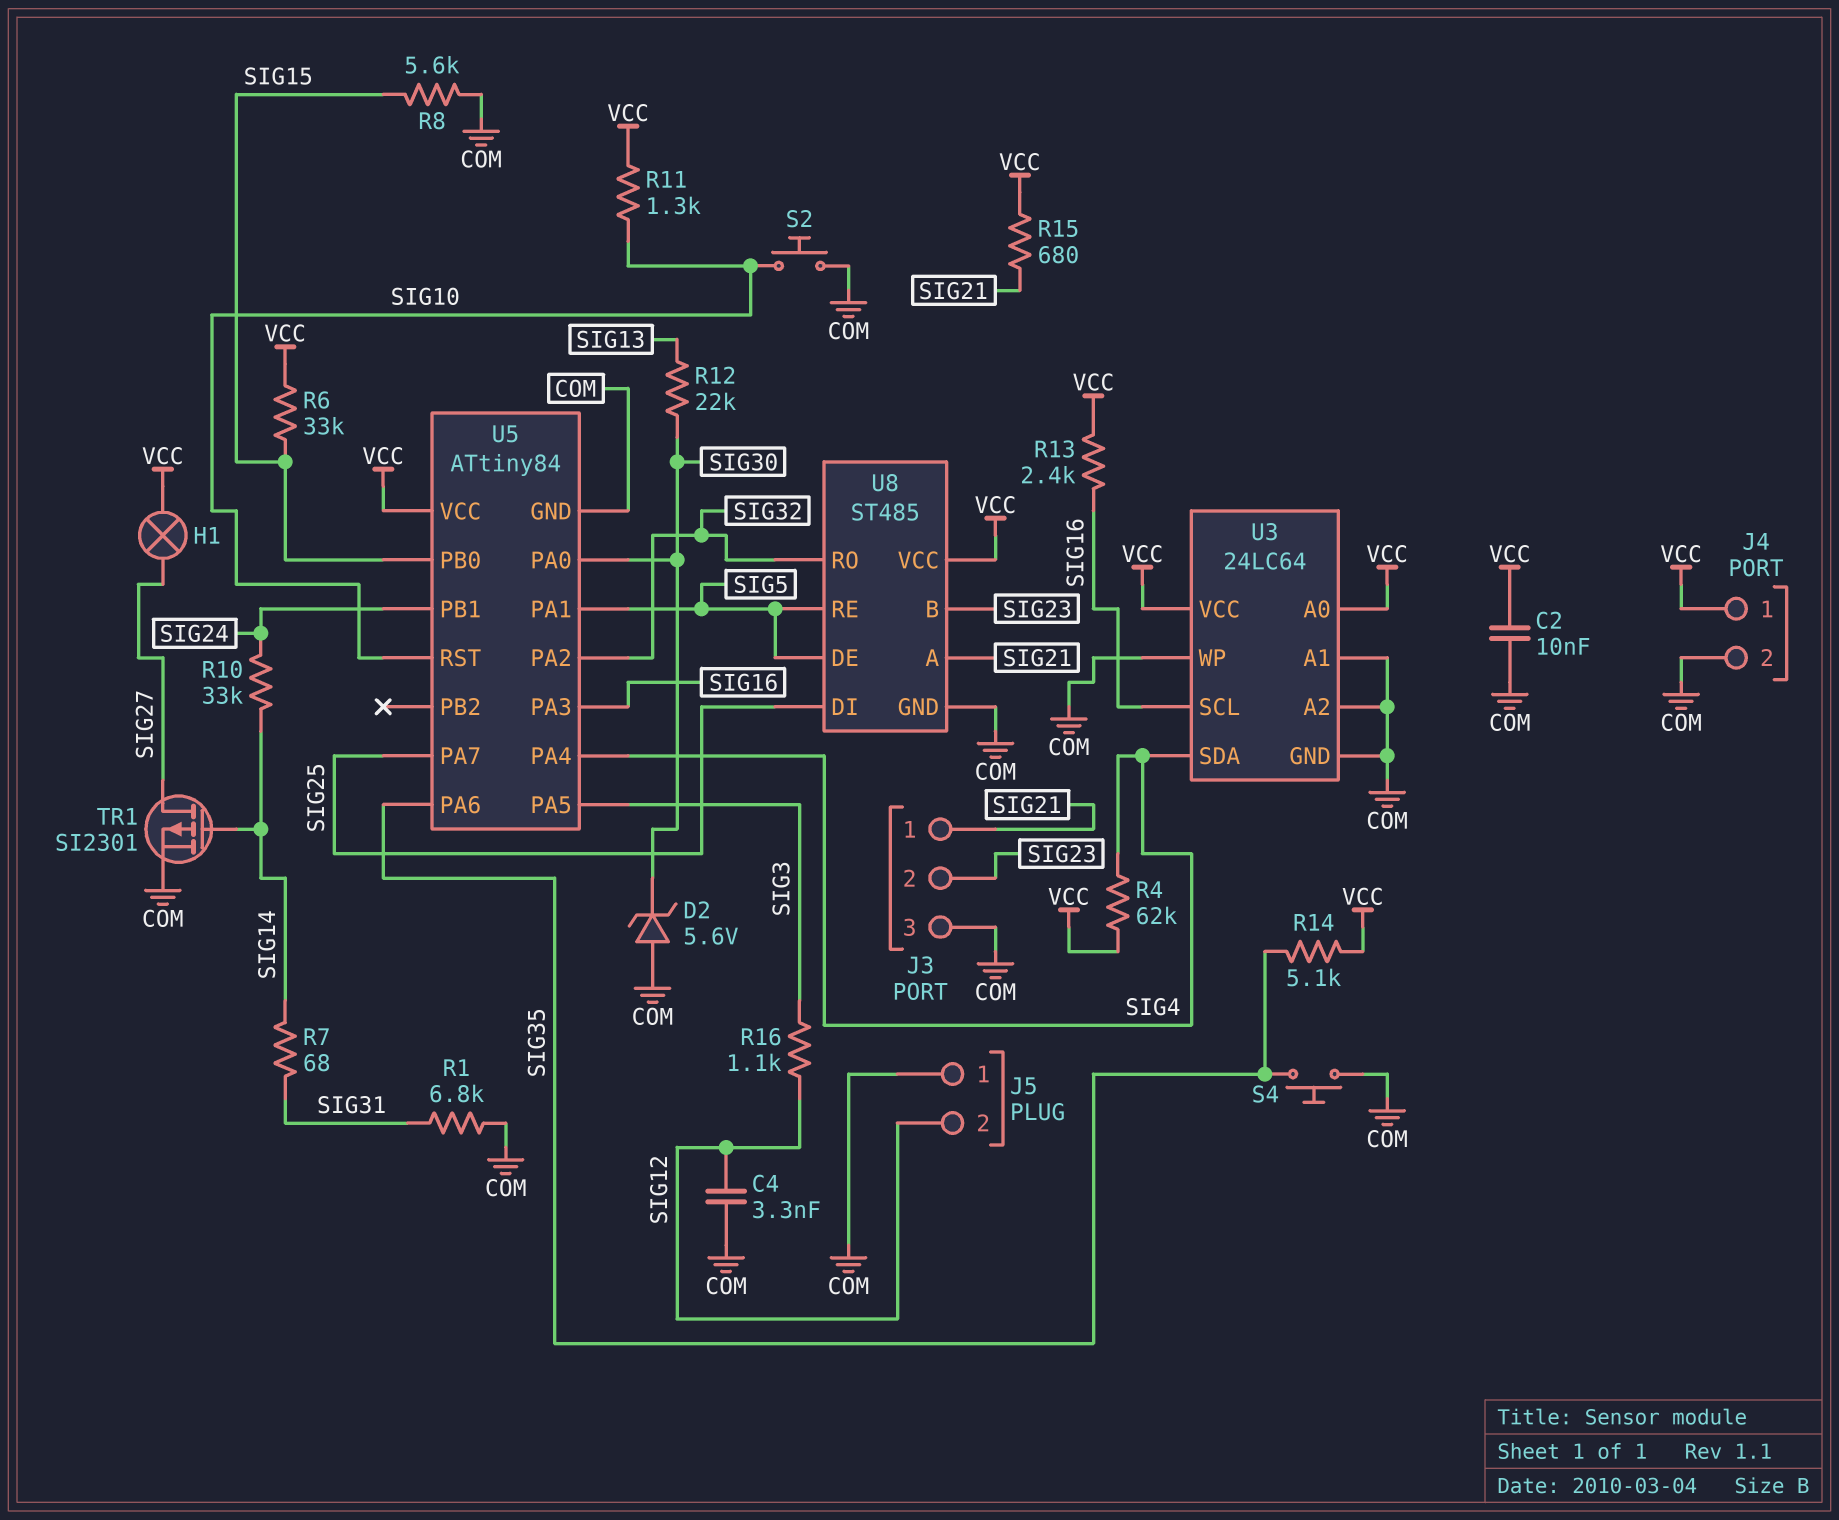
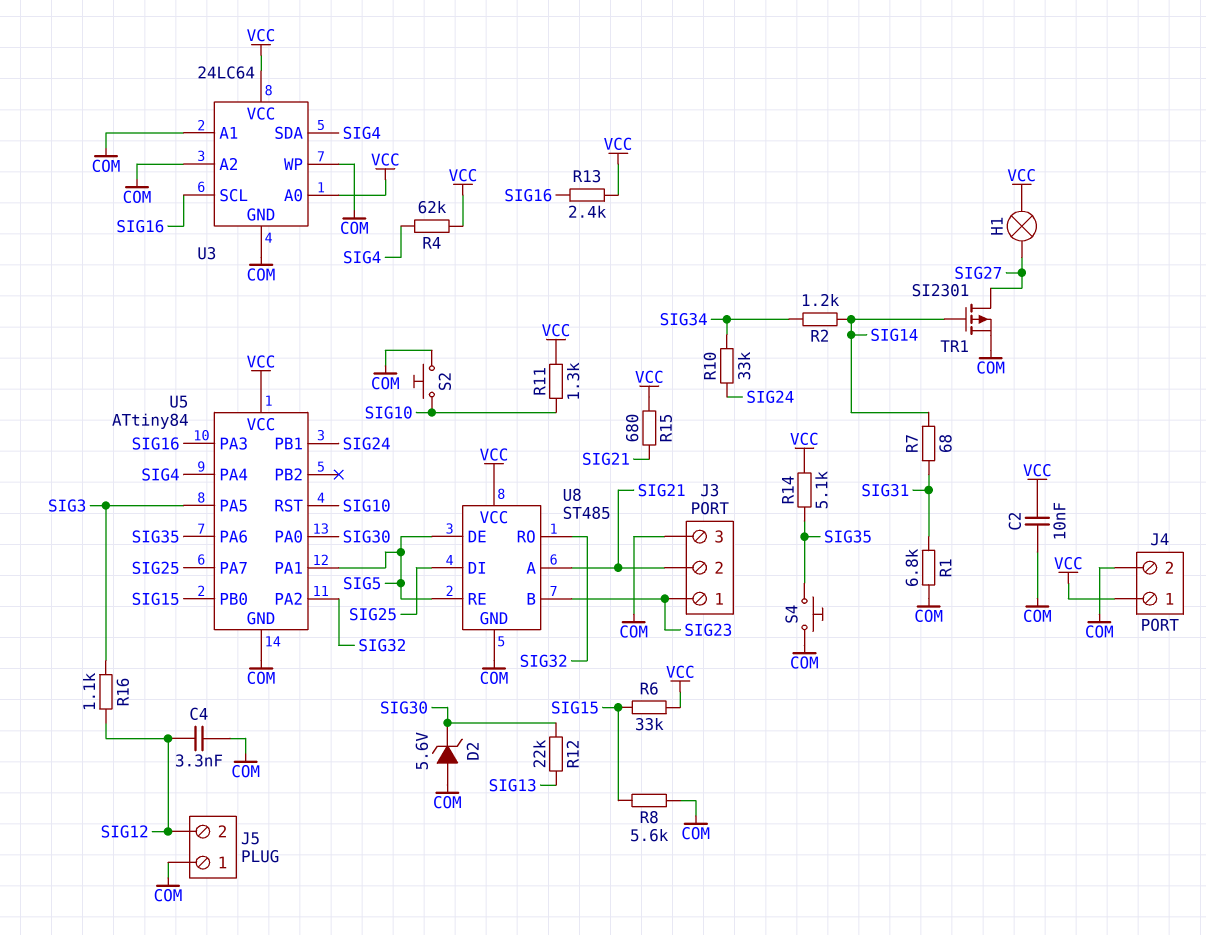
J3 pin 1: SIG21 -> SIG23
J3 pin 2: SIG23 -> SIG21
R2: none -> 1.2k (SIG14, SIG34)
R10: 33k (SIG14, SIG24) -> 33k (SIG24, SIG34)

